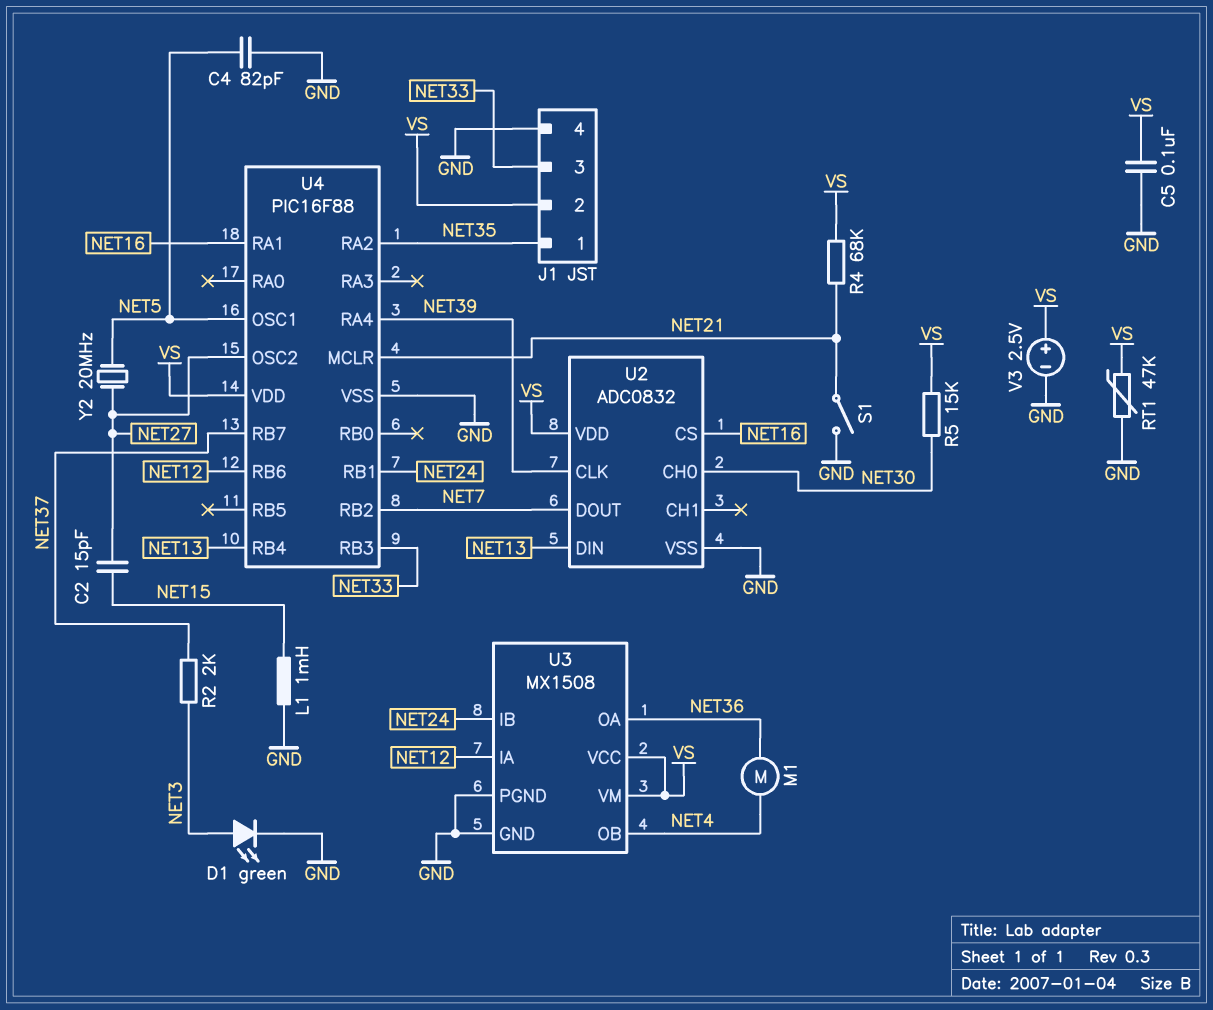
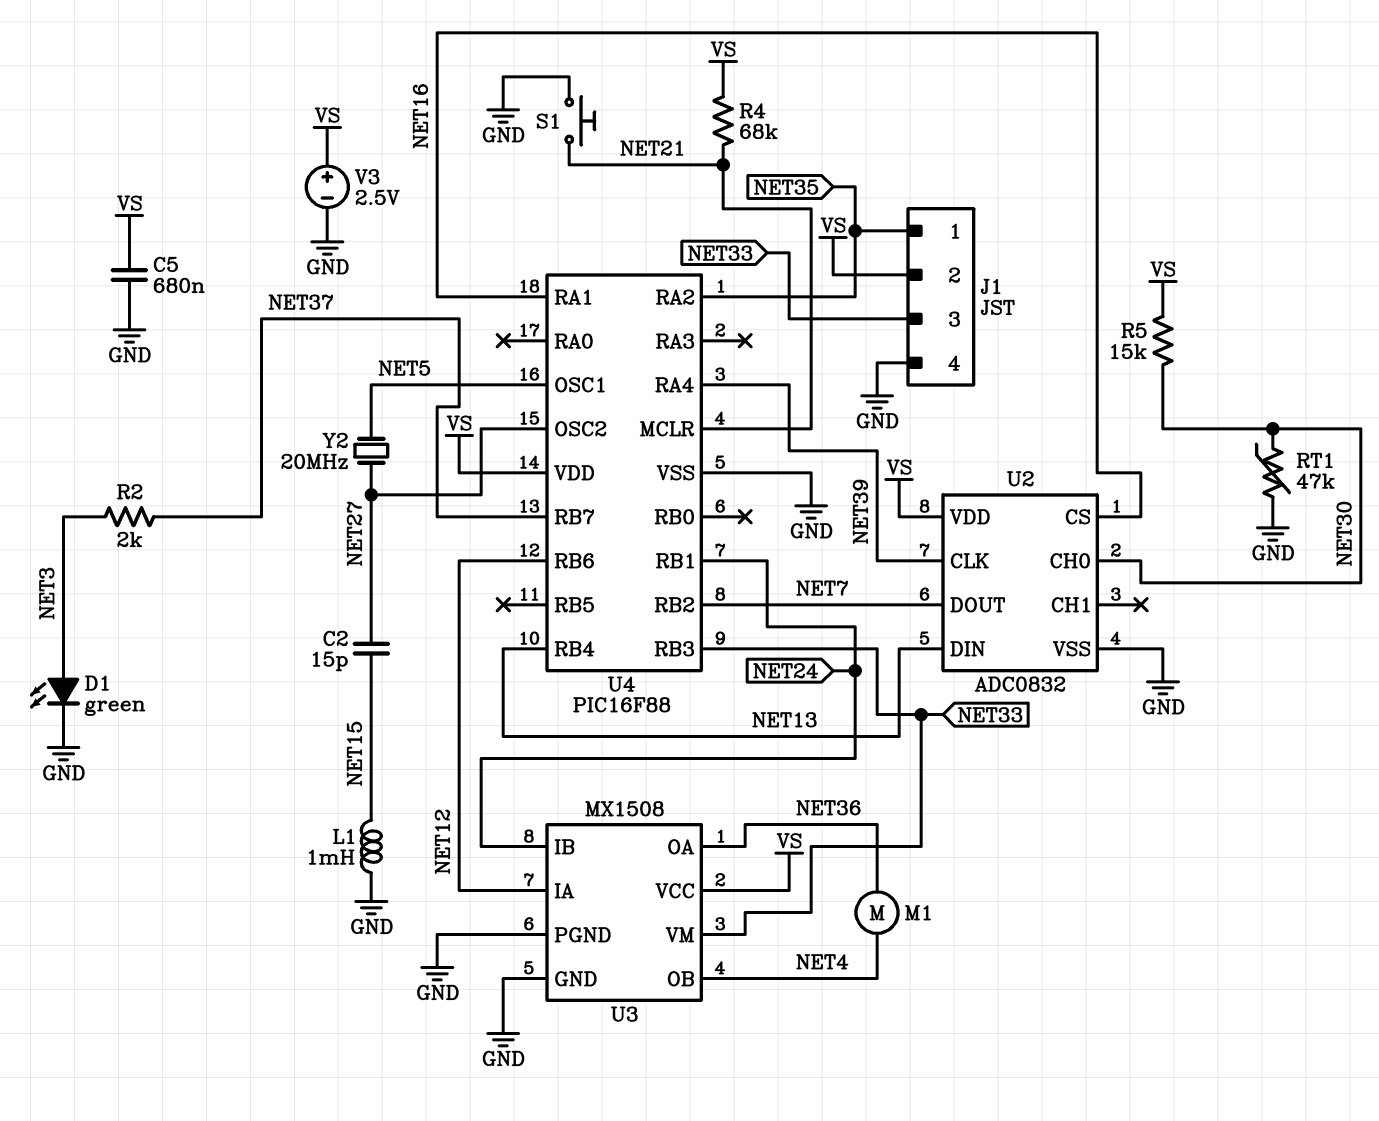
C4: 82pF (GND, NET5) -> none
C5: 100nF (GND, VS) -> 680nF (GND, VS)
RT1: 47k (GND, VS) -> 47k (GND, NET30)
S1: switch (GND, NET21) -> button (GND, NET21)
U3 pin VM: VS -> NET33

